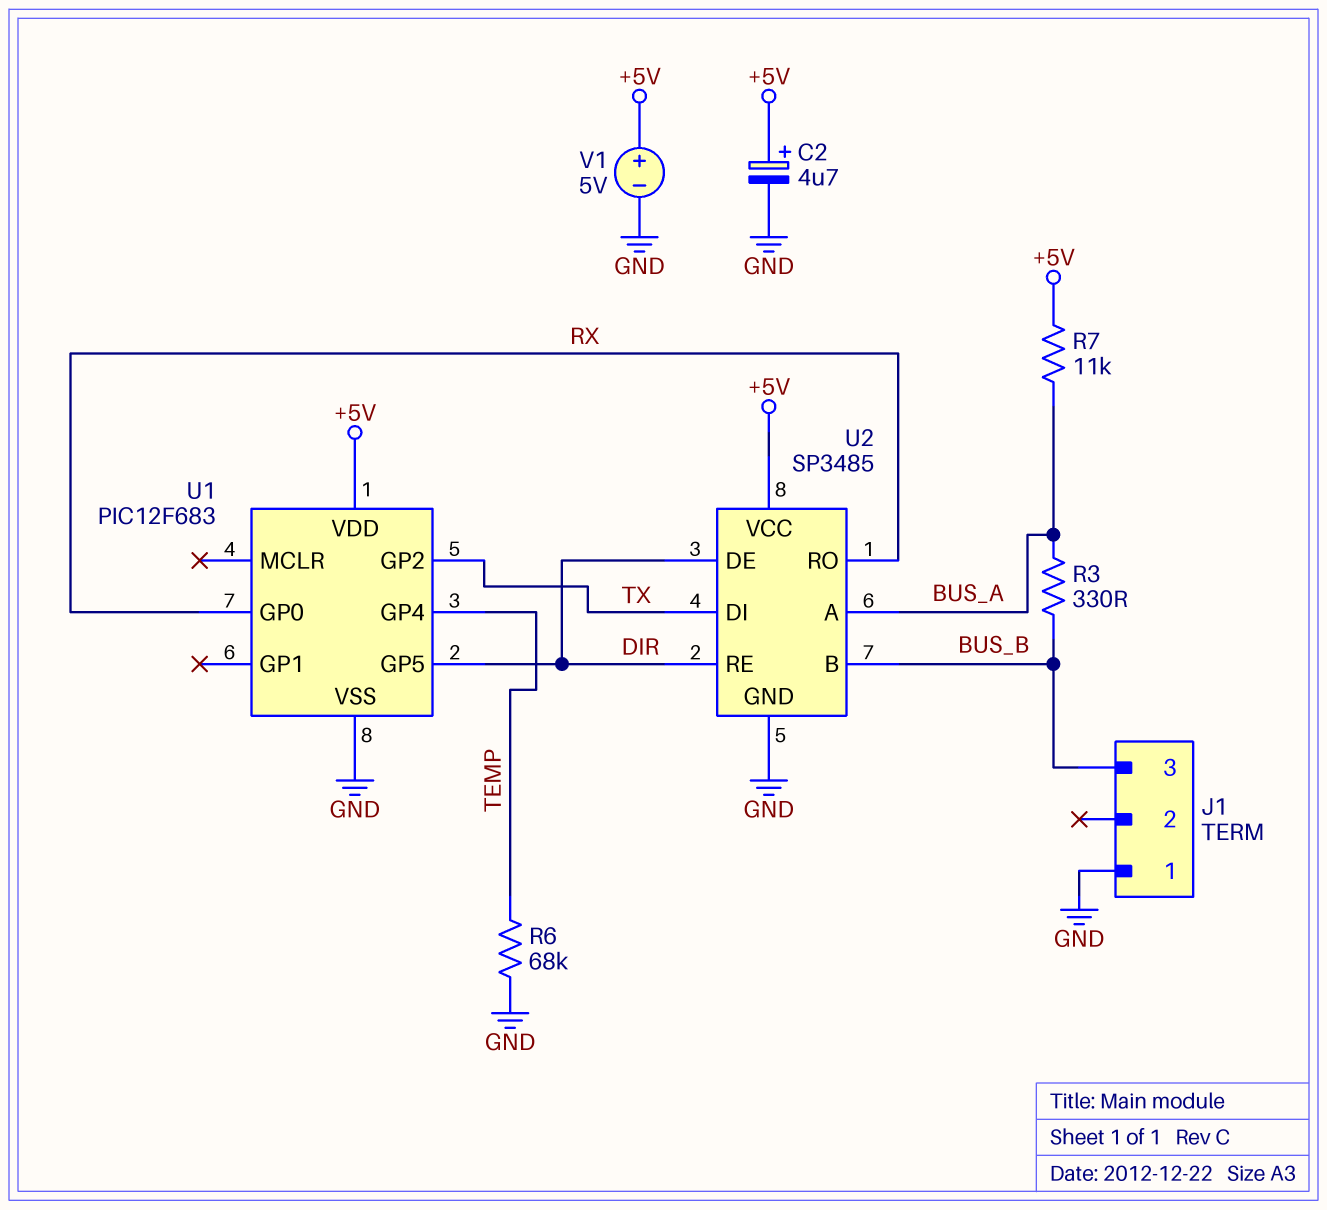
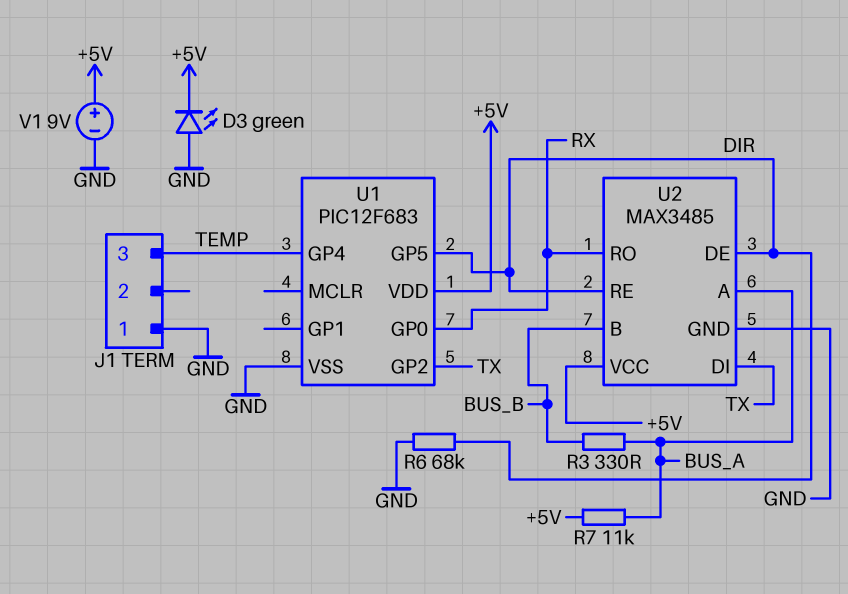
C2: 4.7uF (plus +5V, minus GND) -> none
D3: none -> LED green (A GND, K +5V)
J1 pin 3: BUS_B -> TEMP
R6: 68k (GND, TEMP) -> 68k (DIR, GND)
U2: SP3485 -> MAX3485
V1: 5V (plus +5V, minus GND) -> 9V (plus +5V, minus GND)

